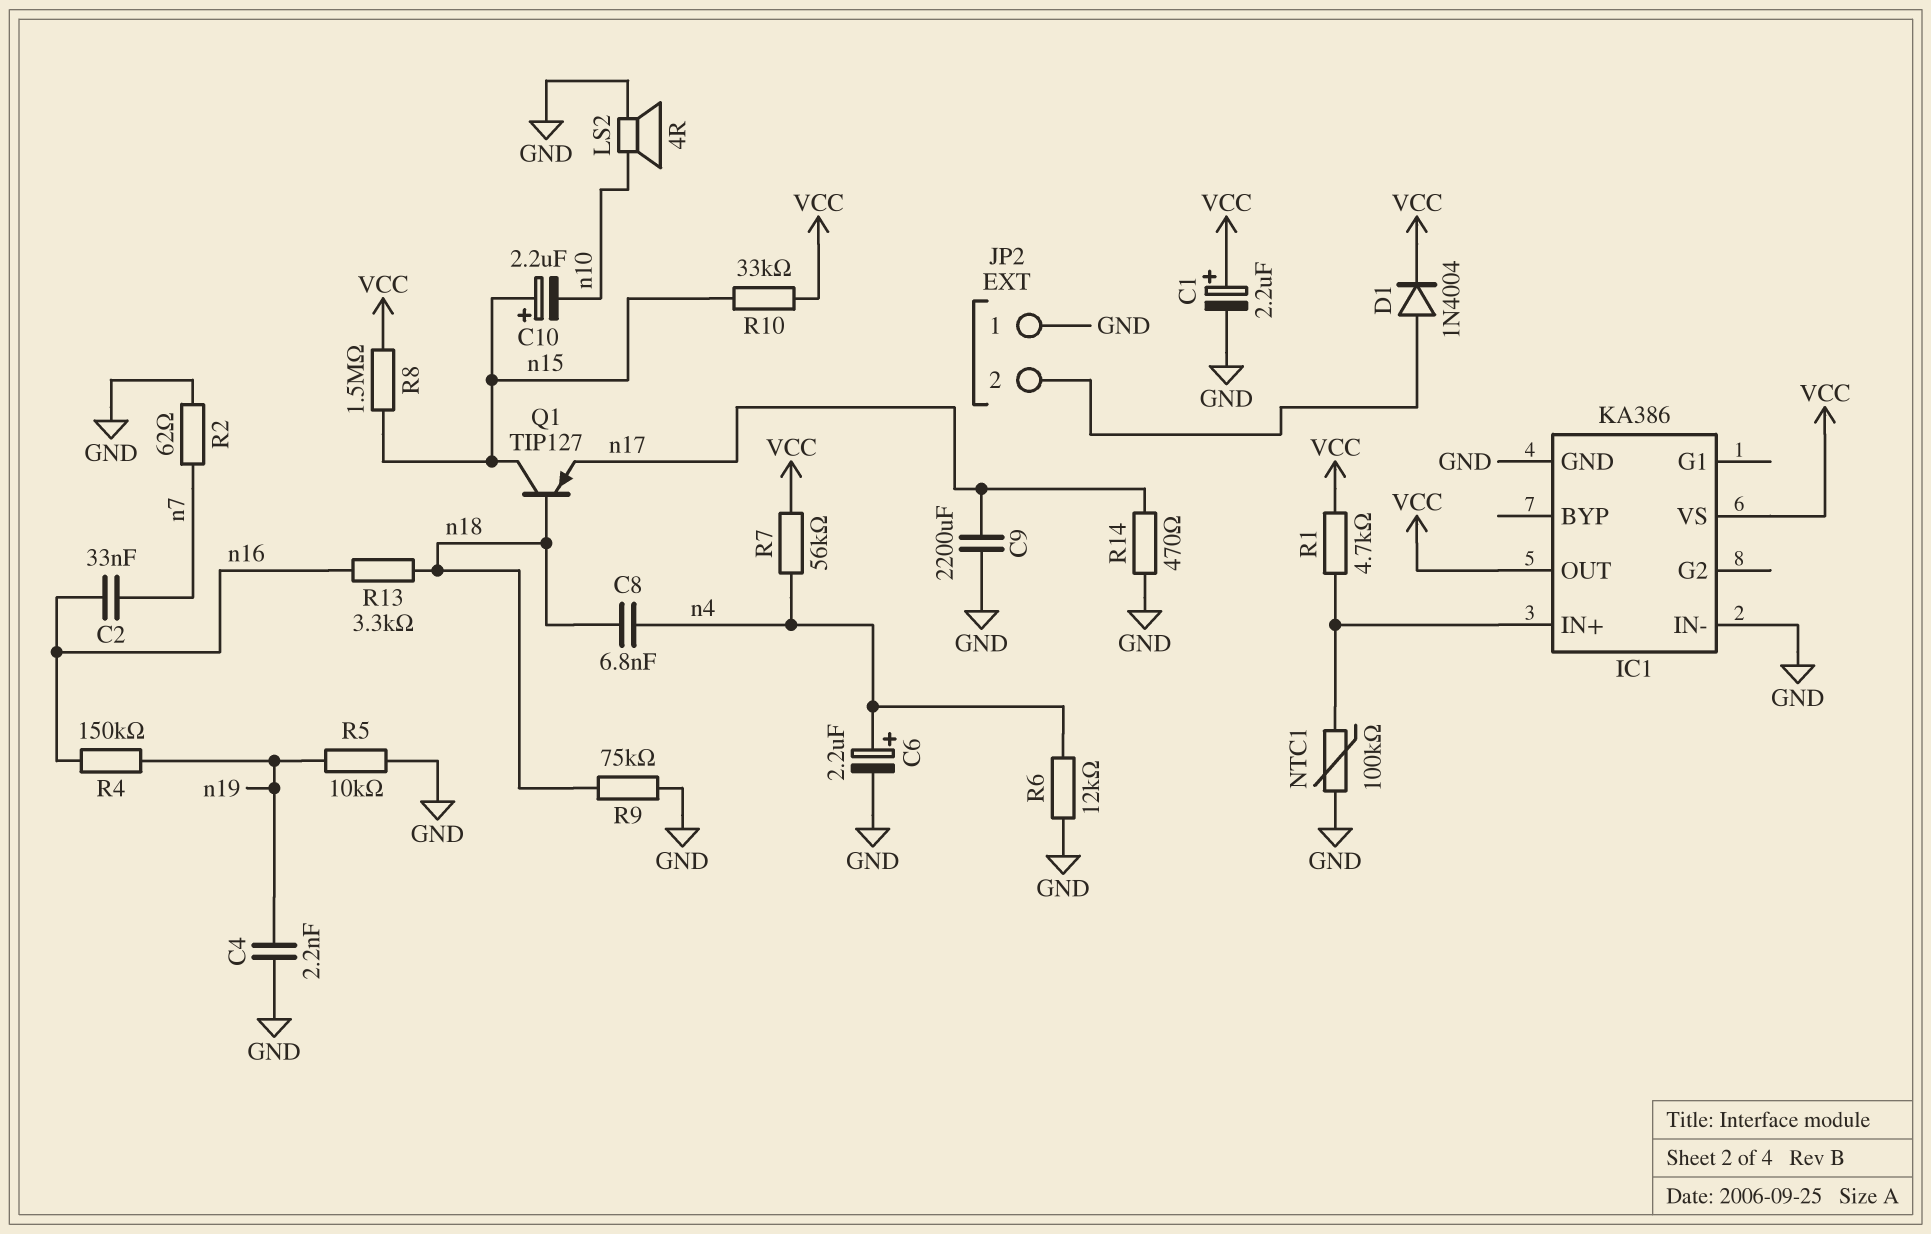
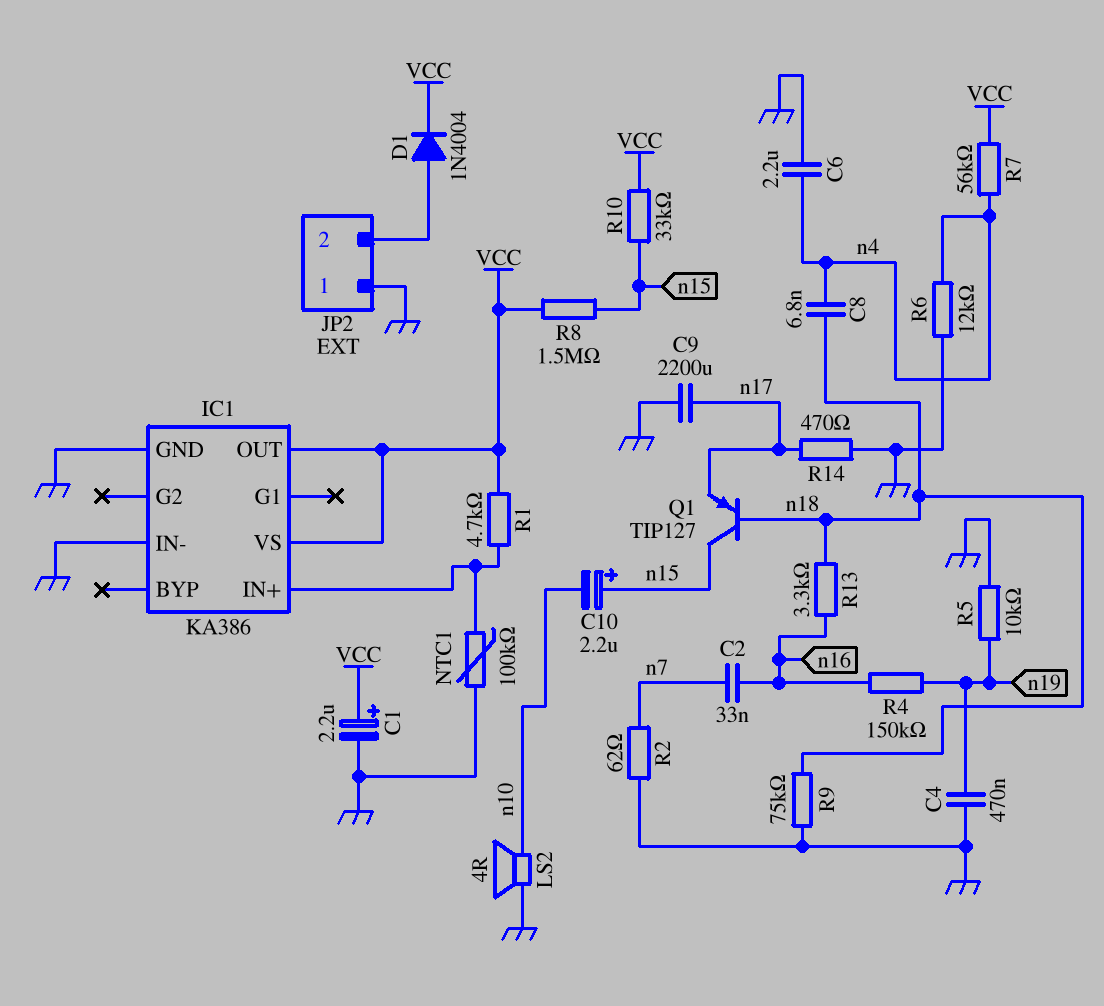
C4: 2.2nF (GND, n19) -> 470nF (GND, n19)
C6: 2.2uF (plus n4, minus GND) -> 2.2uF (GND, n4)

